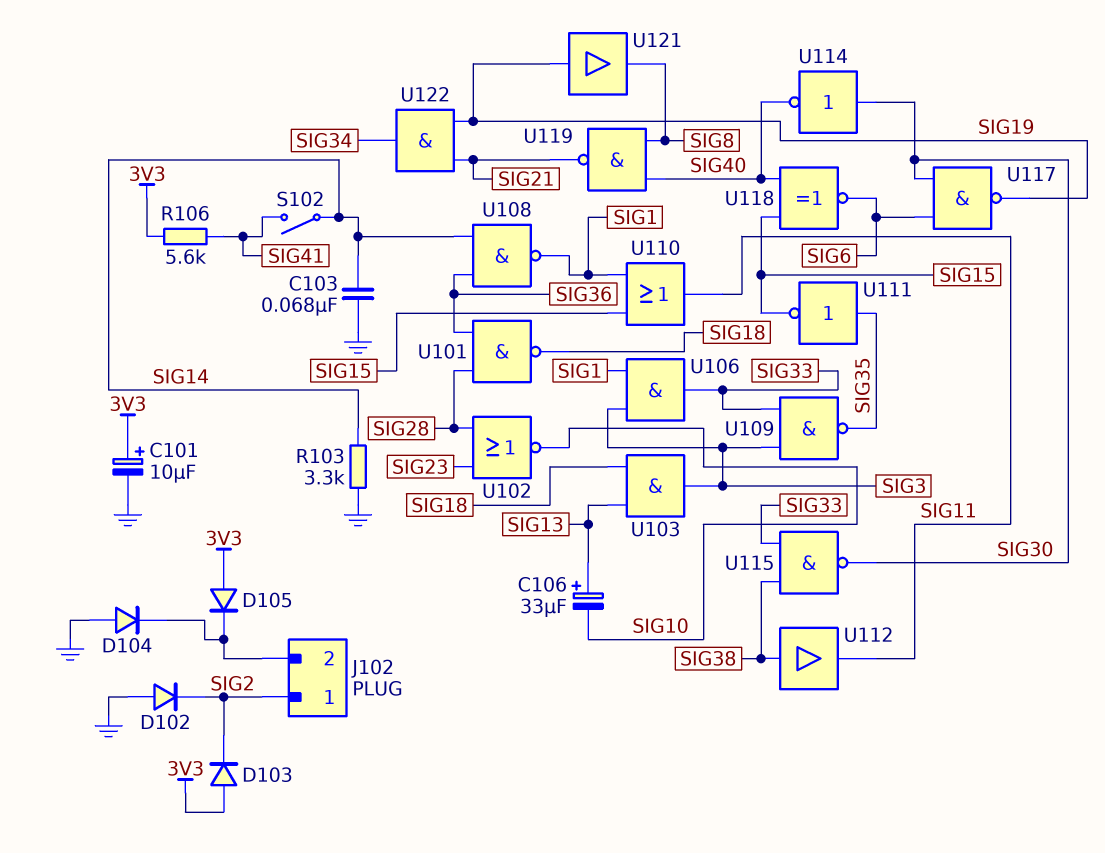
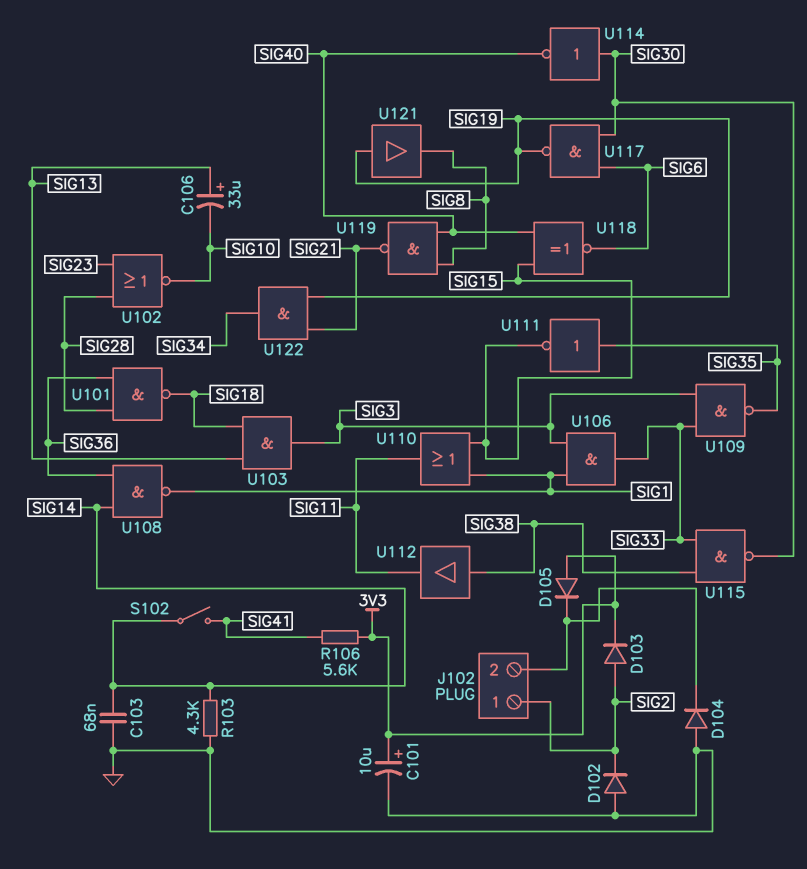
D103: diode (A 3V3, K SIG2) -> diode (A SIG2, K 3V3)
R103: 3.3k (GND, SIG14) -> 4.3k (GND, SIG14)

